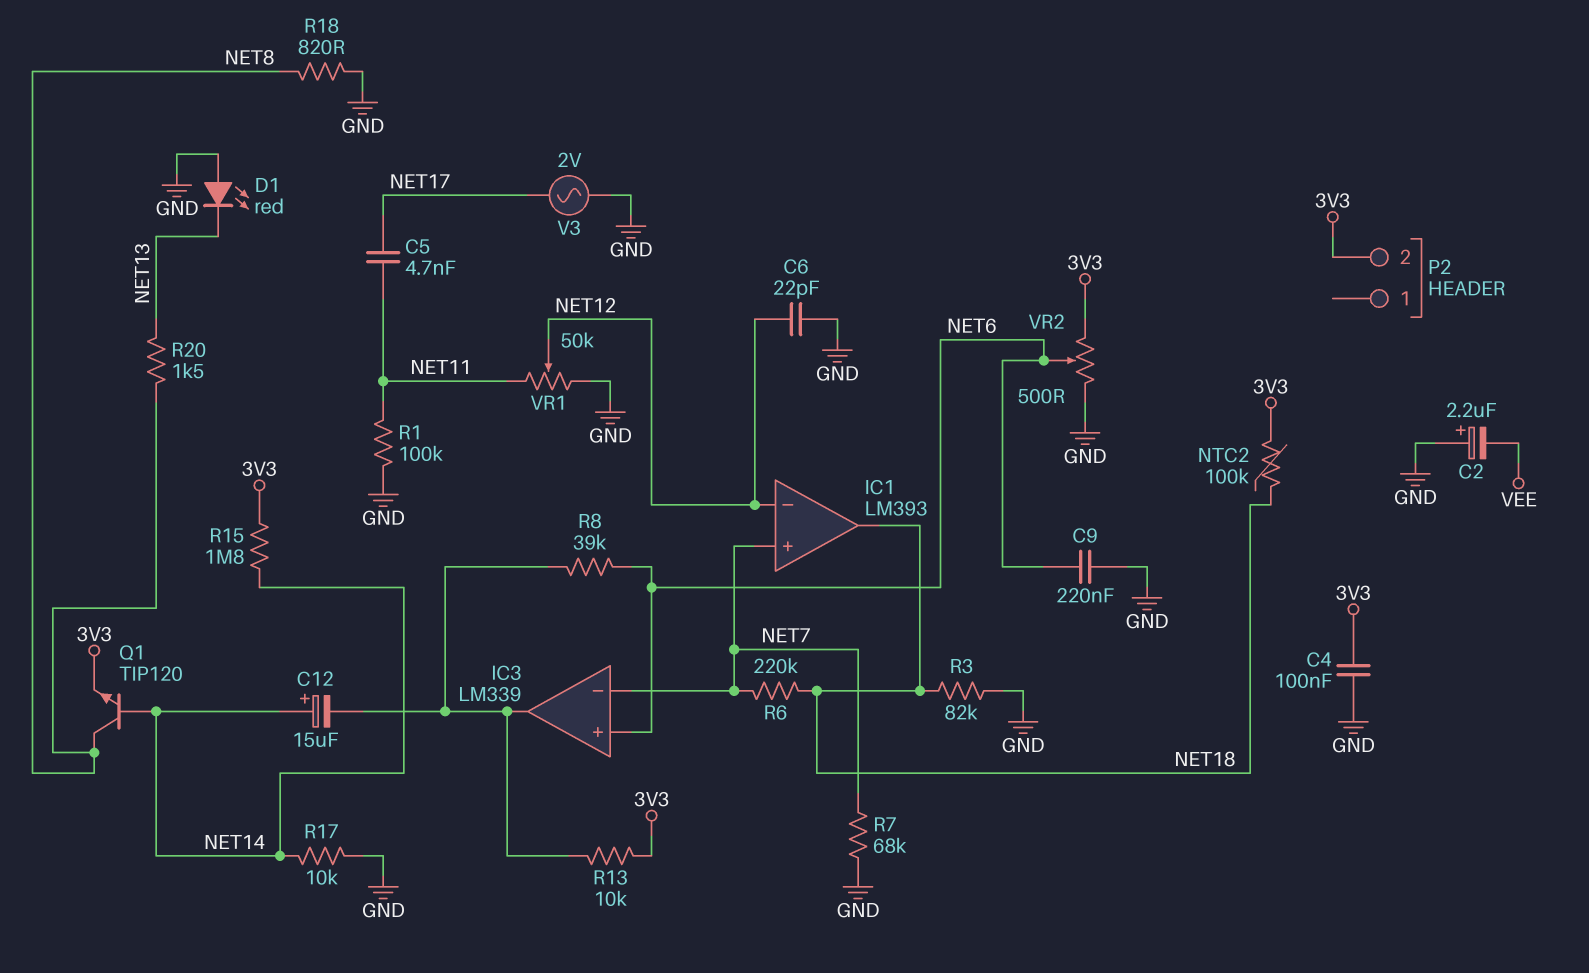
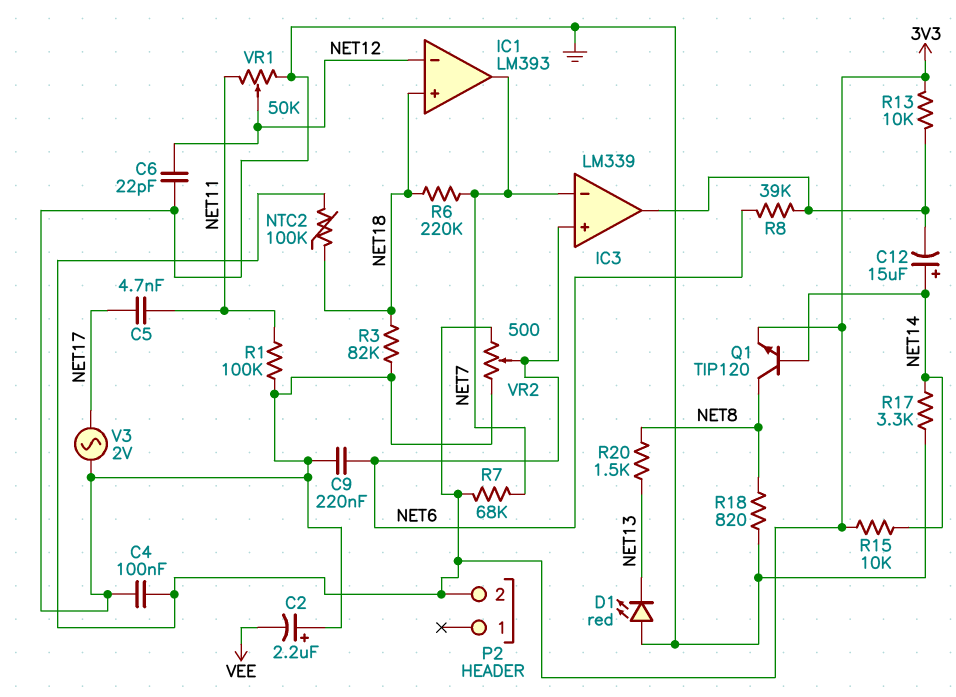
IC1 pin in+: NET7 -> NET18
IC1 pin out: NET18 -> NET7
R7: 68k (GND, NET7) -> 68k (3V3, NET7)
R15: 1.8M (3V3, NET14) -> 10k (3V3, NET14)
R17: 10k (GND, NET14) -> 3.3k (GND, NET14)

